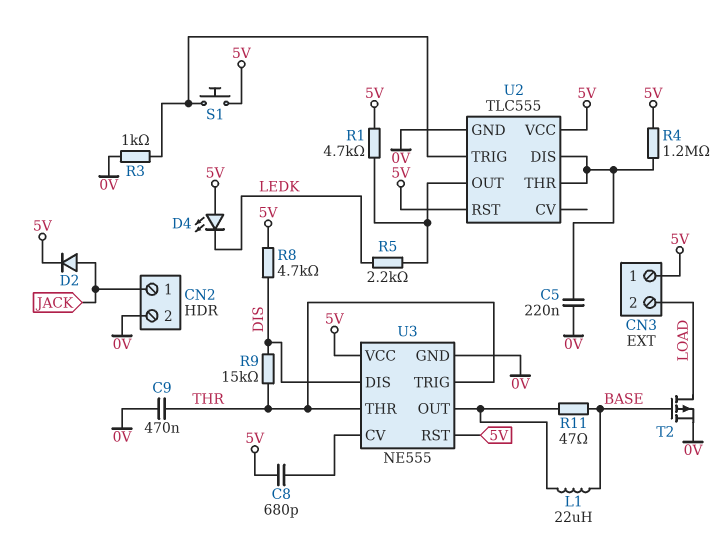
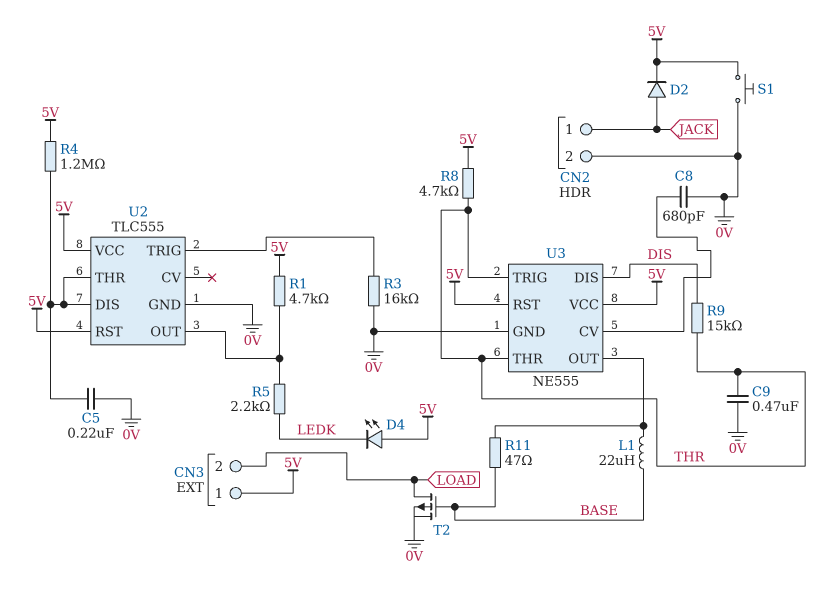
C8: 680pF (5V, U3/CV) -> 680pF (0V, U3/CV)
R3: 1k (0V, U2/TRIG) -> 16k (0V, U2/TRIG)
R8: 4.7k (5V, DIS) -> 4.7k (5V, THR)
S1: button (5V, U2/TRIG) -> button (0V, 5V)

